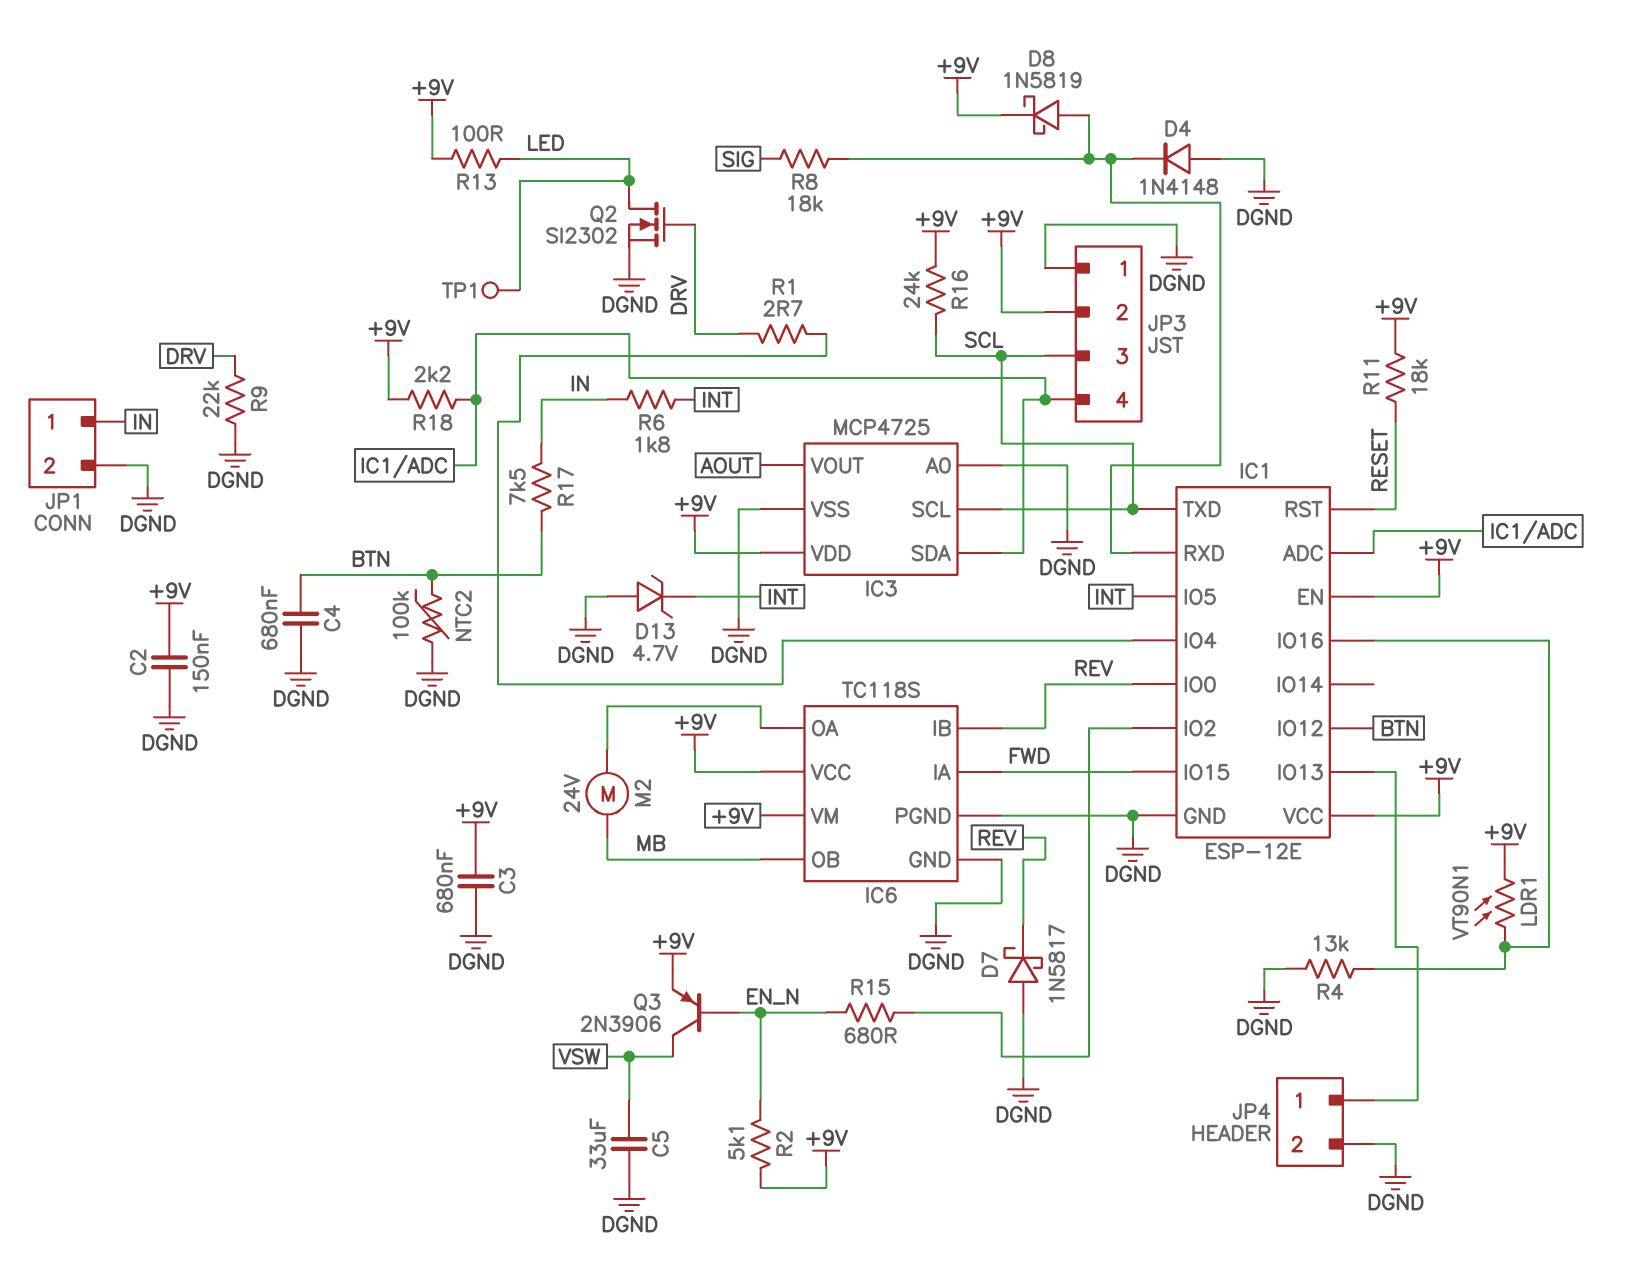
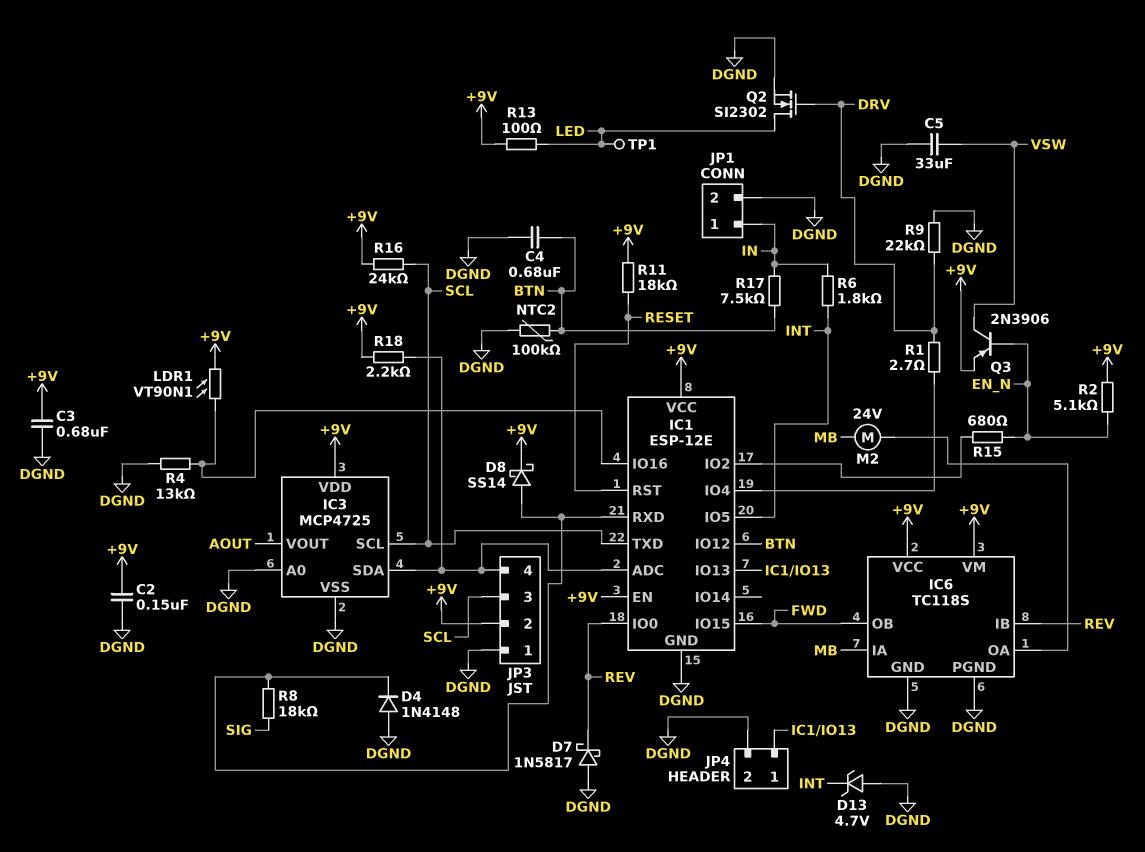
D8: schottky 1N5819 (A IC1/RXD, K +9V) -> schottky SS14 (A IC1/RXD, K +9V)
IC6 pin IA: FWD -> MB
IC6 pin OB: MB -> FWD

